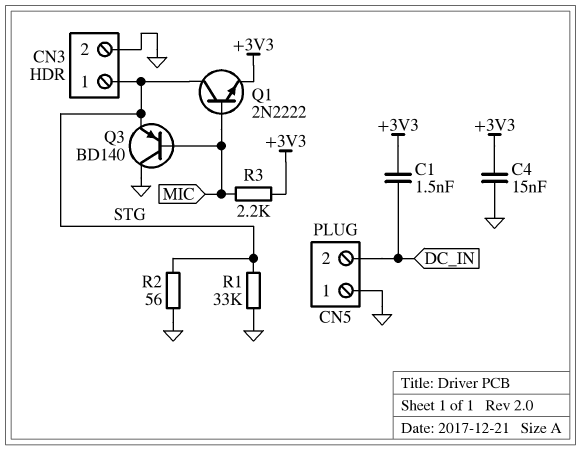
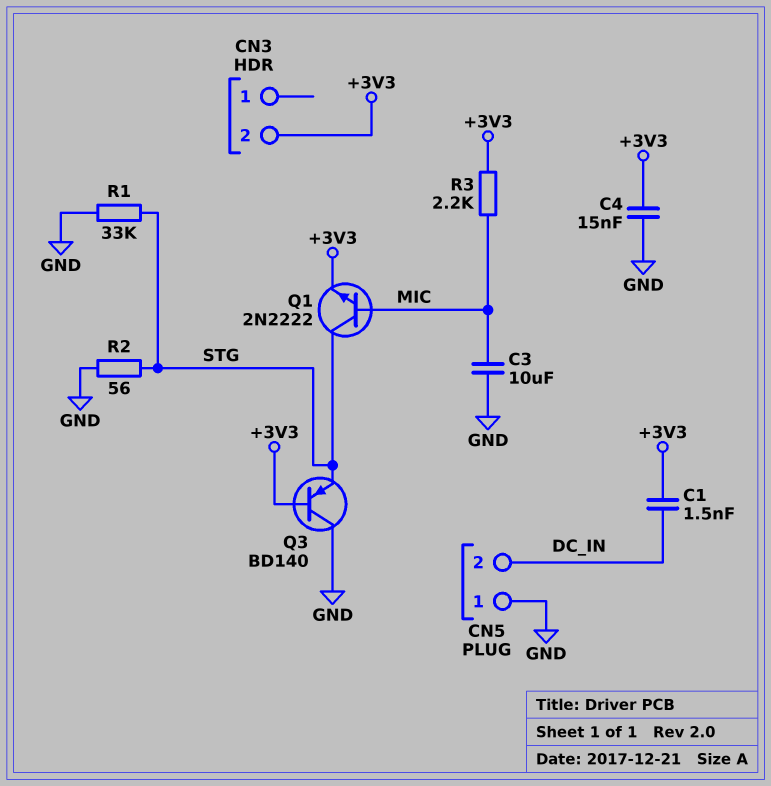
C3: none -> 10uF (GND, MIC)
CN3 pin 1: STG -> none
CN3 pin 2: GND -> +3V3
Q3: PNP BD140 (B MIC, C GND, E STG) -> PNP BD140 (B +3V3, C GND, E STG)

